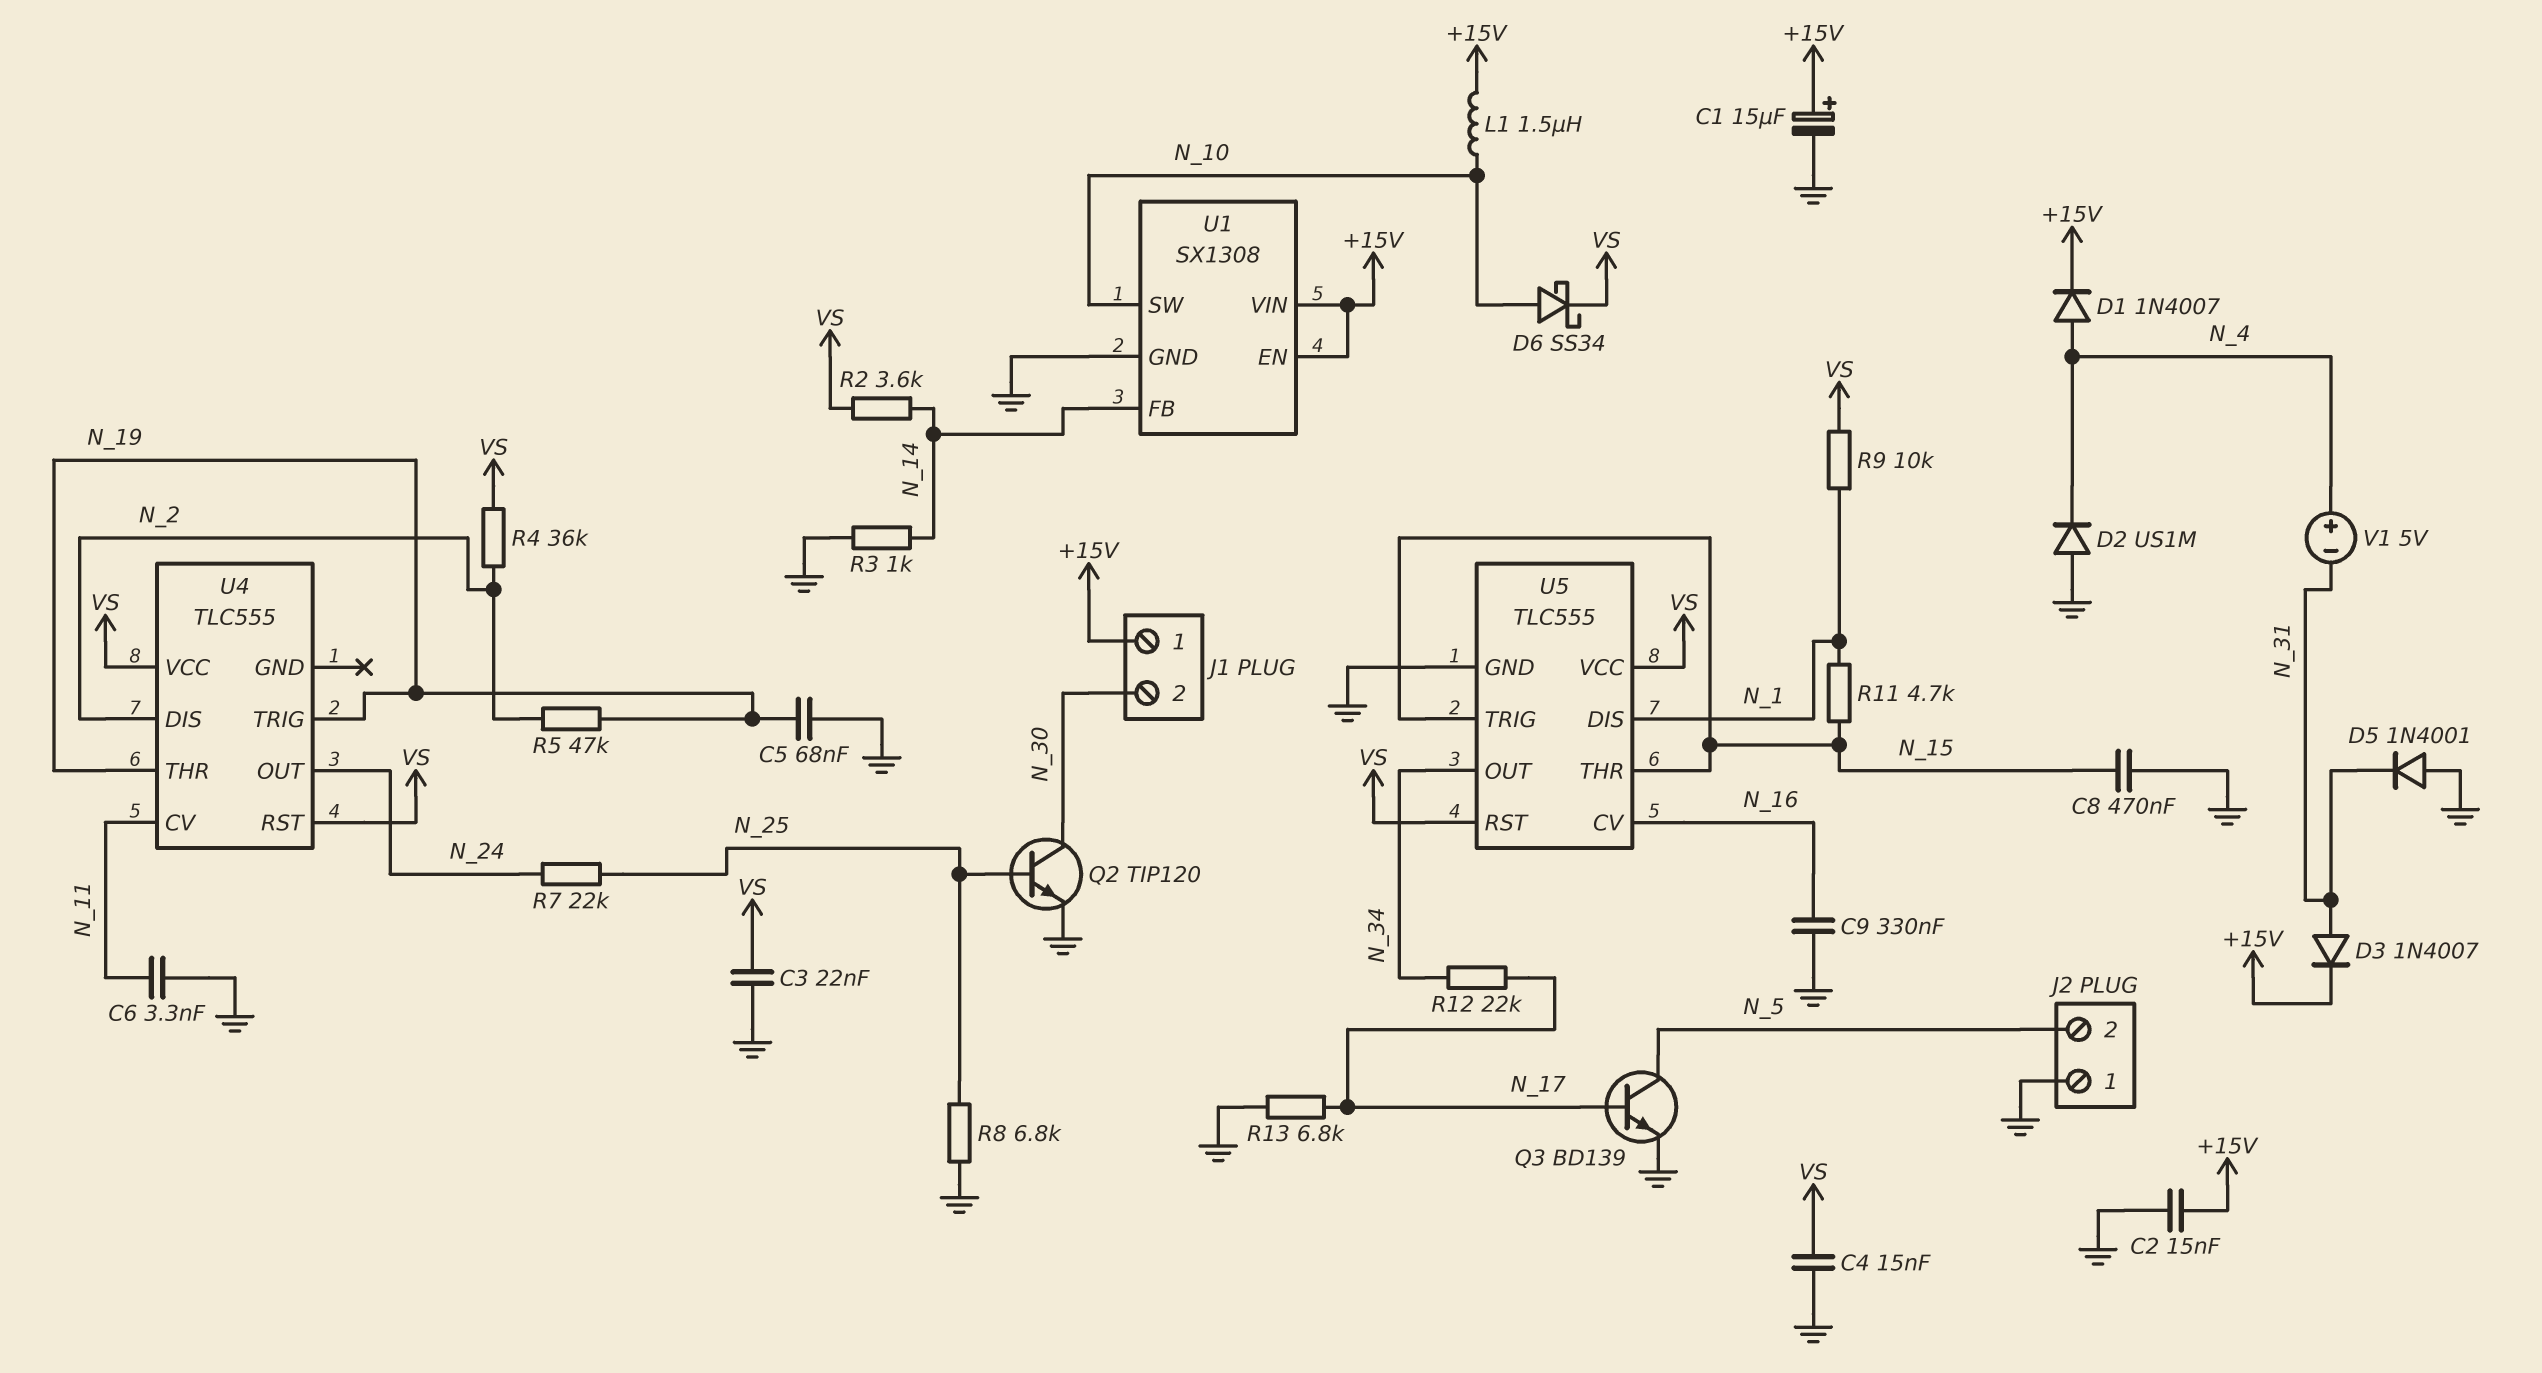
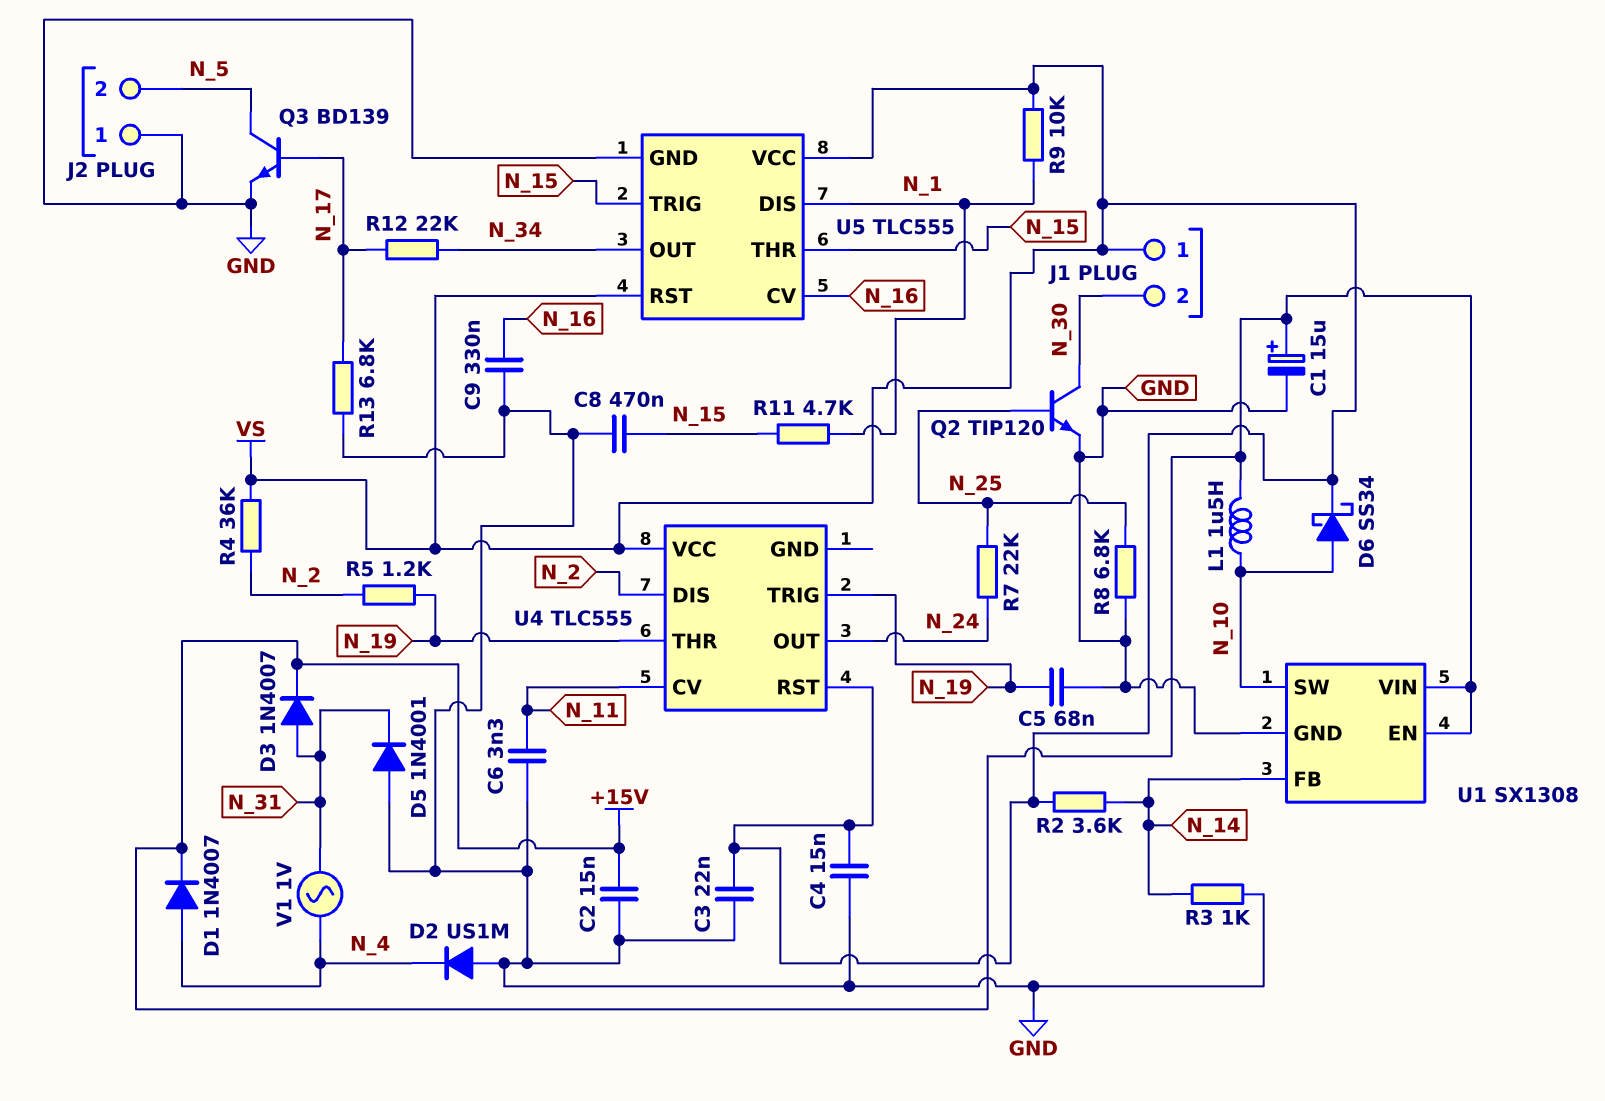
J1 pin 1: +15V -> VS
R5: 47k (N_2, N_19) -> 1.2k (N_2, N_19)
V1: 5V (plus N_4, minus N_31) -> AC 1V (N_4, N_31)

